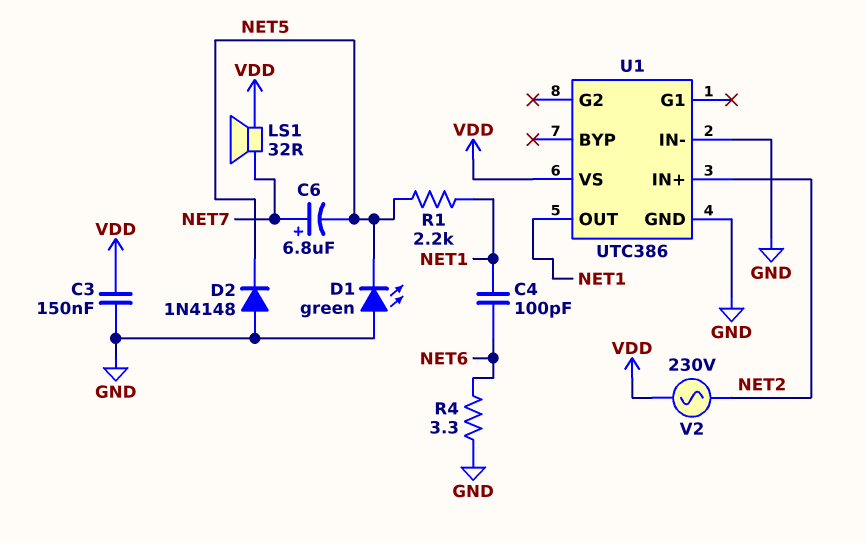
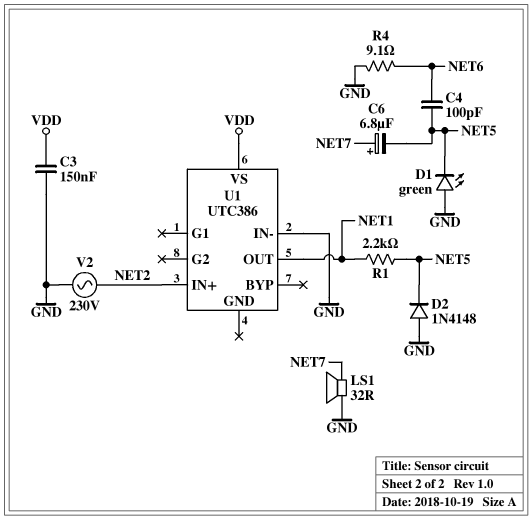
C4: 100pF (NET1, NET6) -> 100pF (NET5, NET6)
LS1: speaker 32R (NET7, VDD) -> speaker 32R (GND, NET7)
R4: 3.3 (GND, NET6) -> 9.1 (GND, NET6)
U1 pin GND: GND -> none
V2: AC 230V (NET2, VDD) -> AC 230V (GND, NET2)

